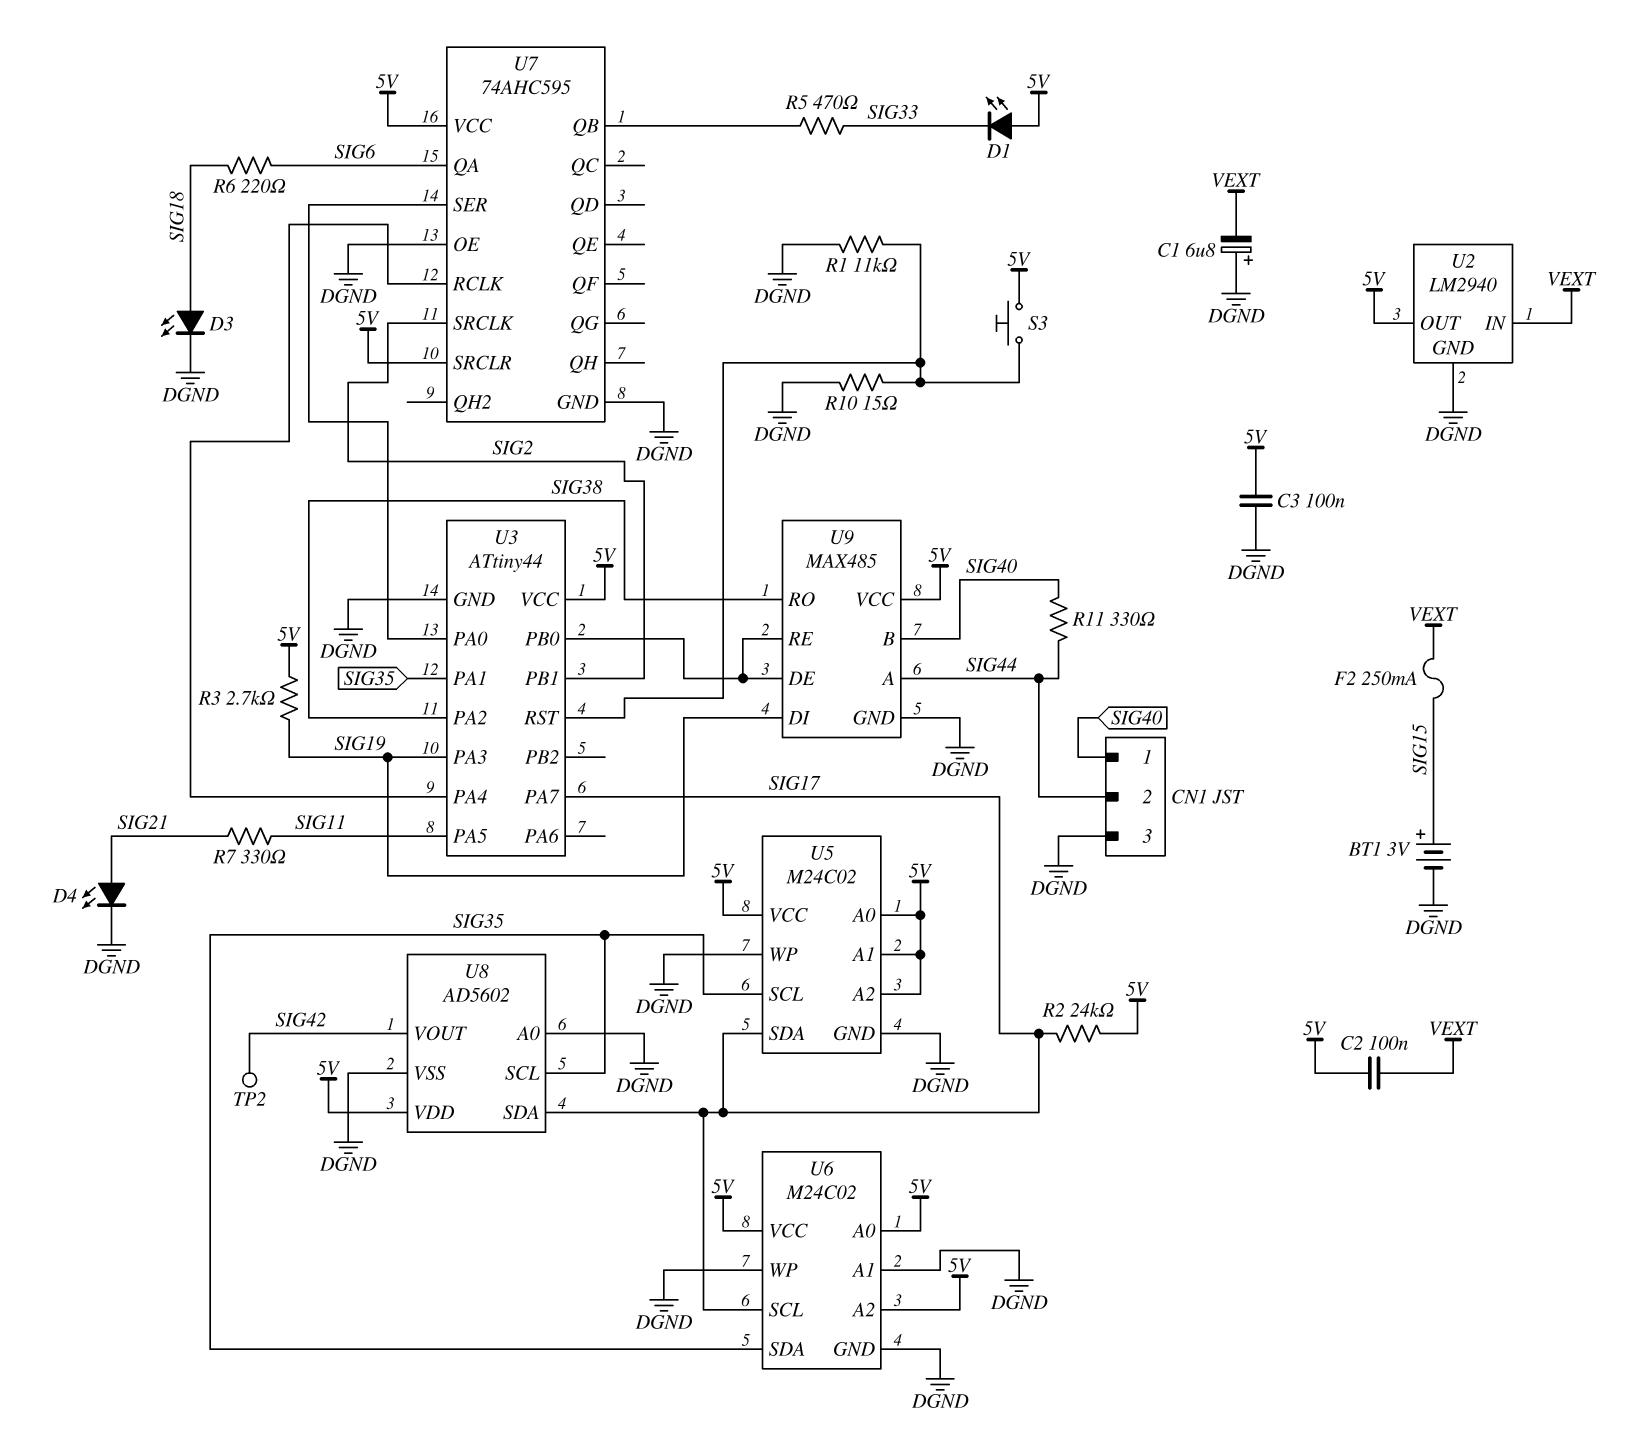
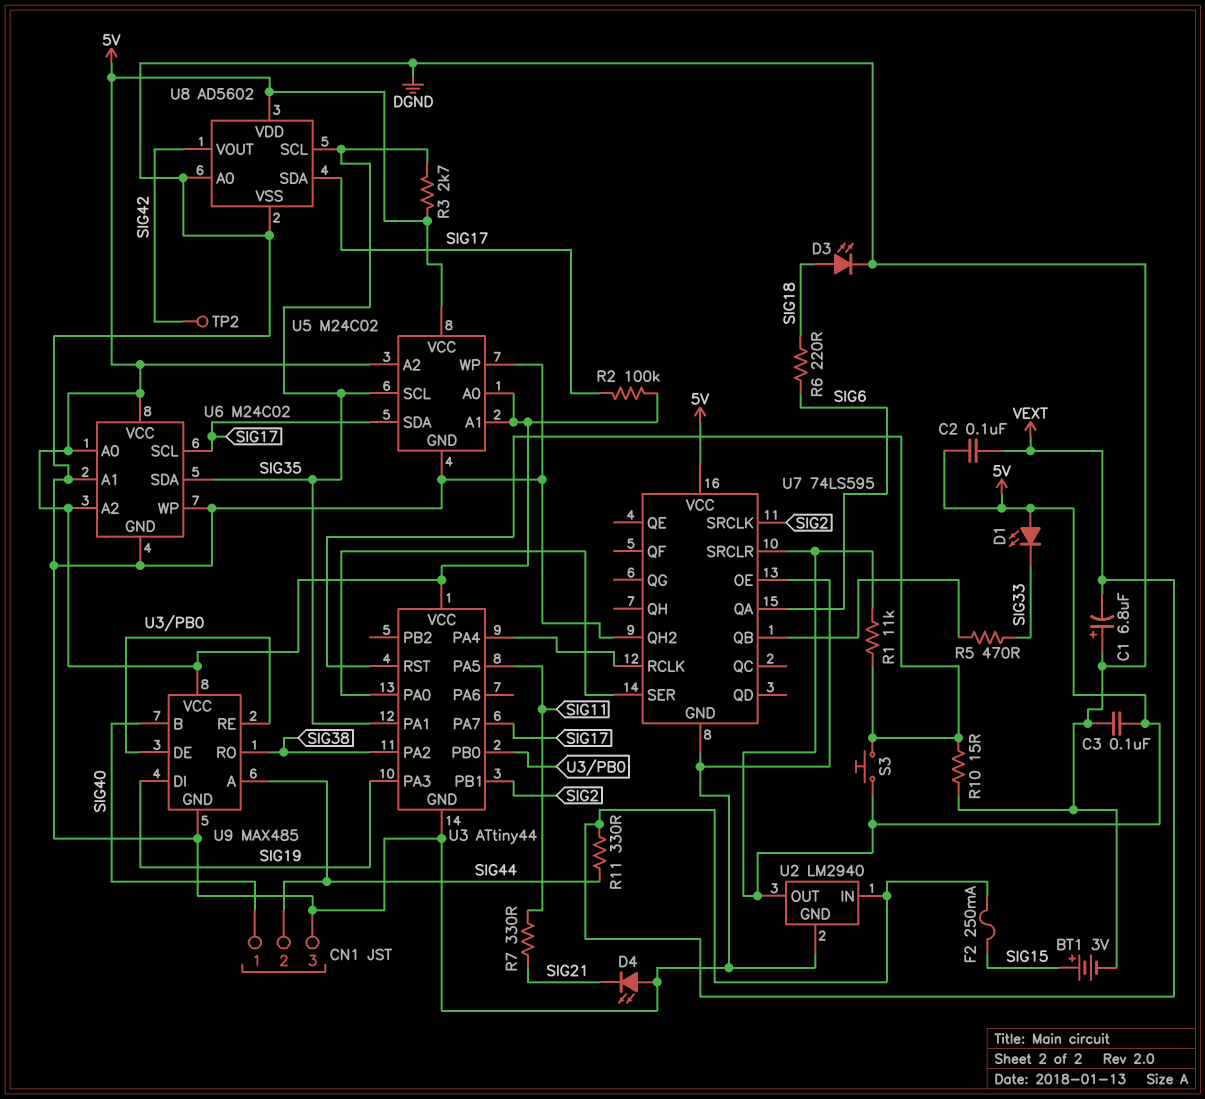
D4: LED (A SIG21, K DGND) -> LED (A DGND, K SIG21)
R1: 11k (DGND, U3/RST) -> 11k (5V, U3/RST)
R2: 24k (5V, SIG17) -> 100k (5V, SIG17)
R3: 2.7k (5V, SIG19) -> 2.7k (5V, SIG35)
R11: 330 (SIG40, SIG44) -> 330 (SIG44, VEXT)
U7: 74AHC595 -> 74LS595
U7 pin QH2: none -> DGND

